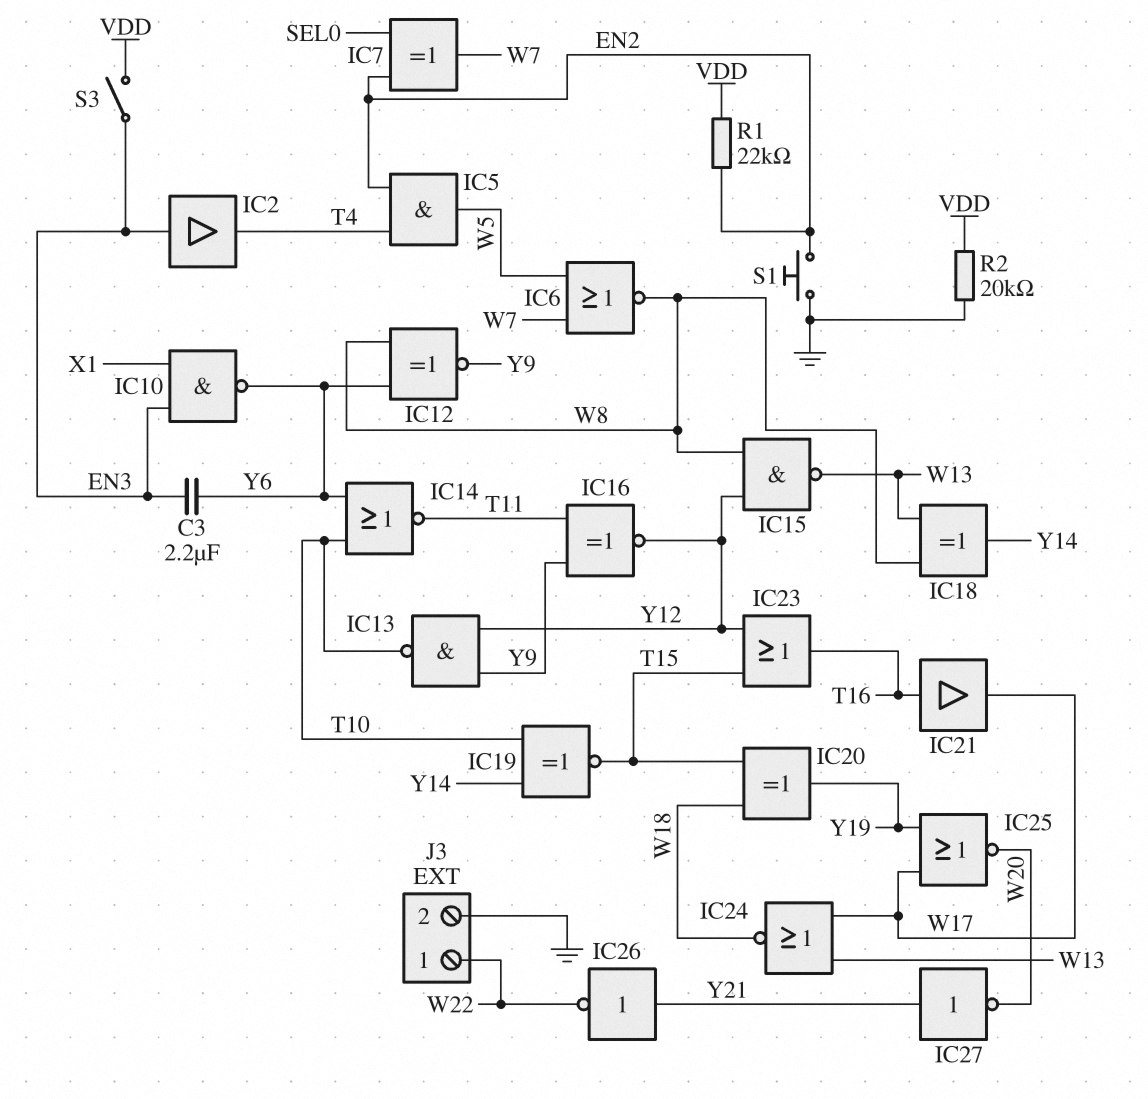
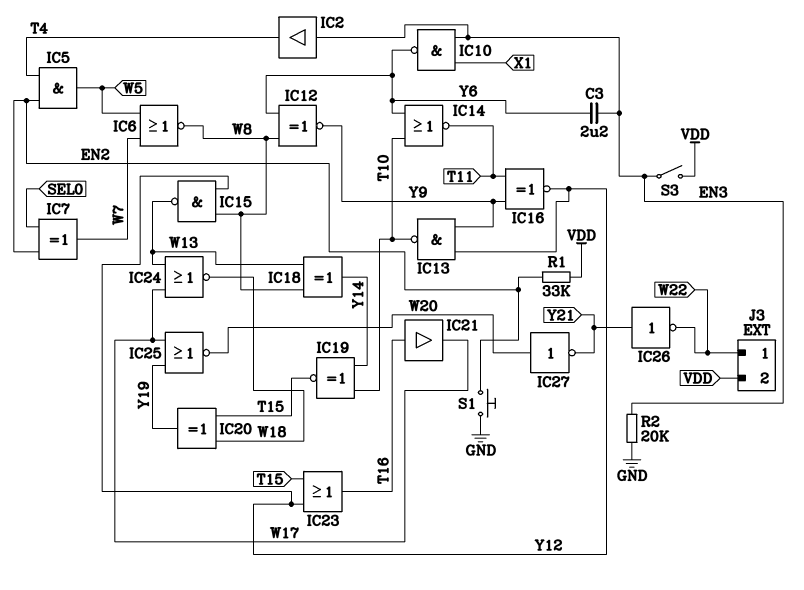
IC27: NOT (in Y21, out W20) -> NOT (in W20, out Y21)
J3 pin 2: GND -> VDD
R1: 22k (EN2, VDD) -> 33k (EN2, VDD)
R2: 20k (GND, VDD) -> 20k (EN3, GND)

